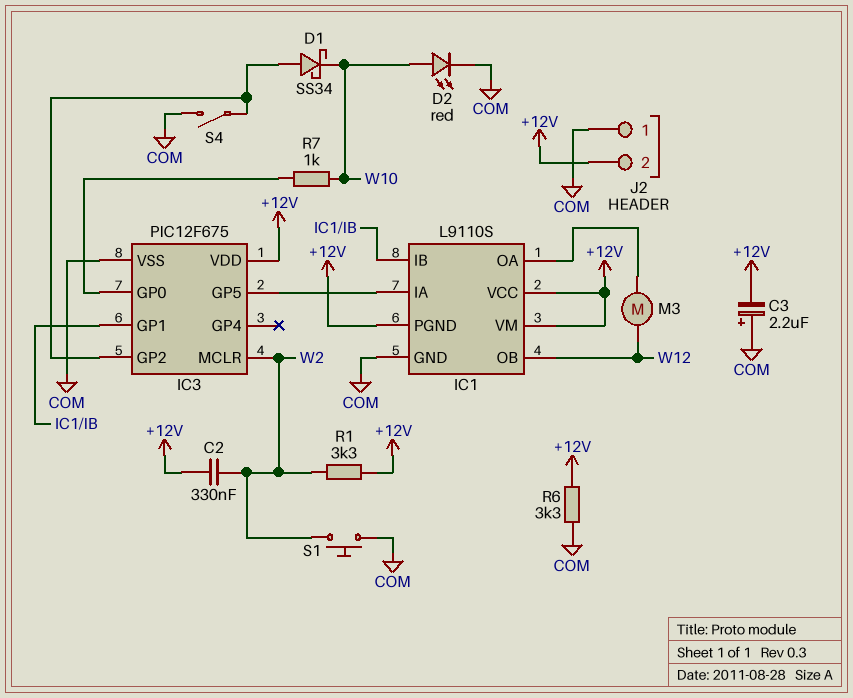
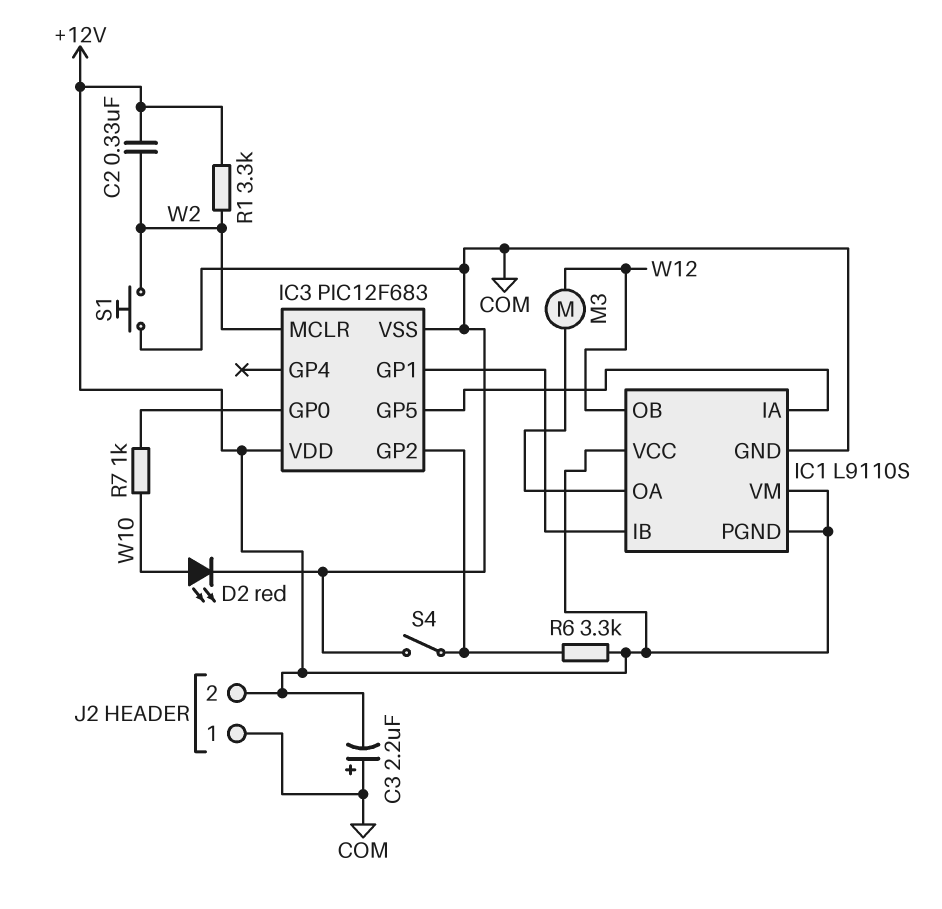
D1: schottky SS34 (A IC3/GP2, K W10) -> none
IC3: PIC12F675 -> PIC12F683
R6: 3.3k (+12V, COM) -> 3.3k (+12V, IC3/GP2)

